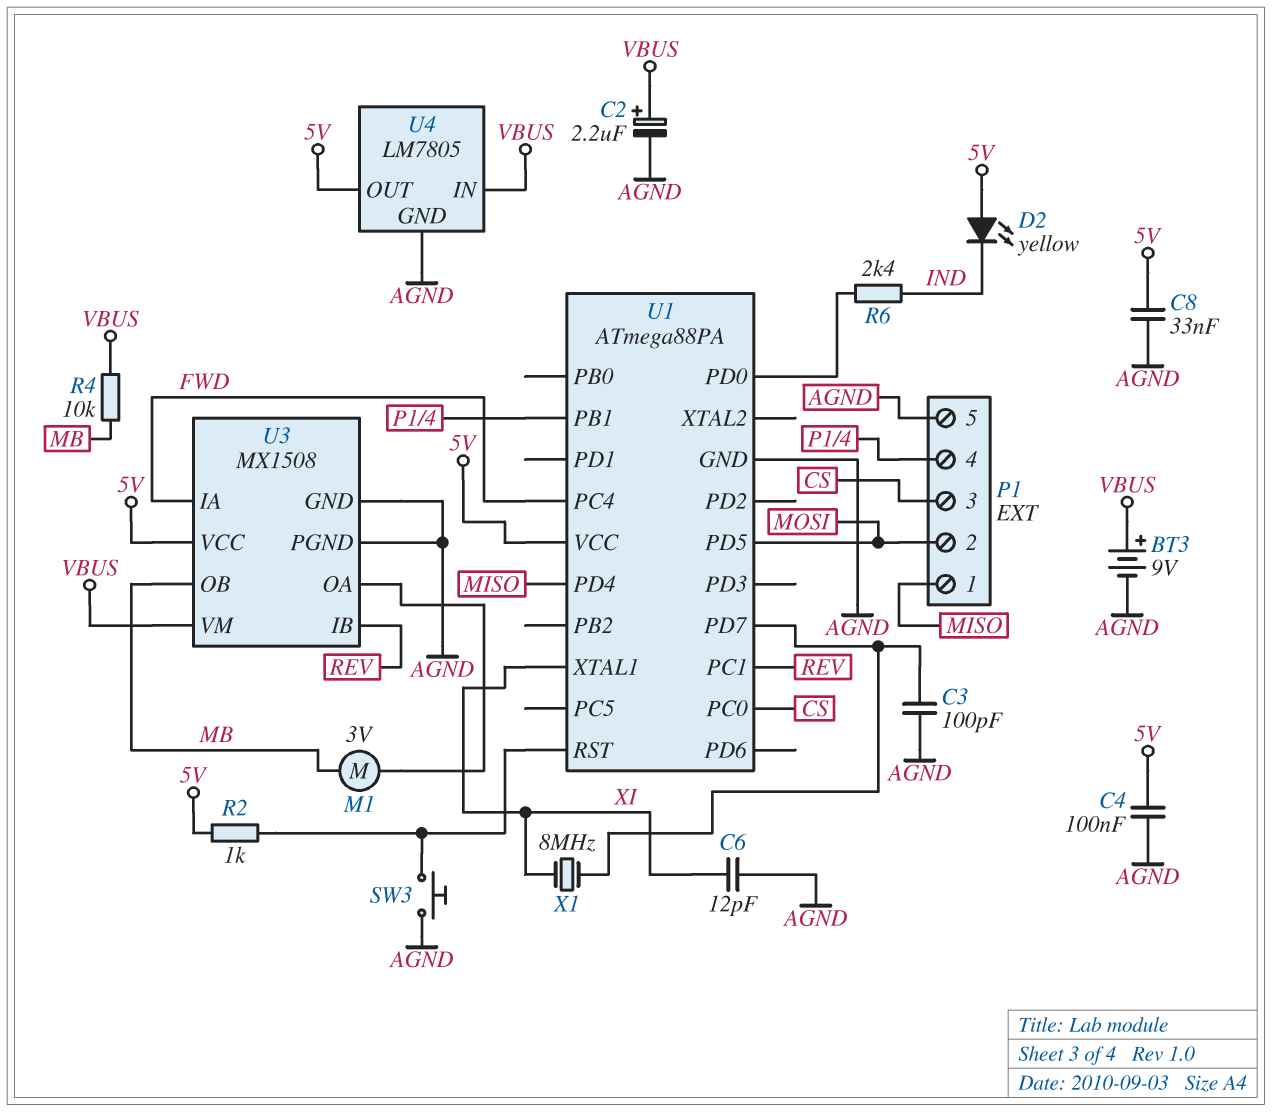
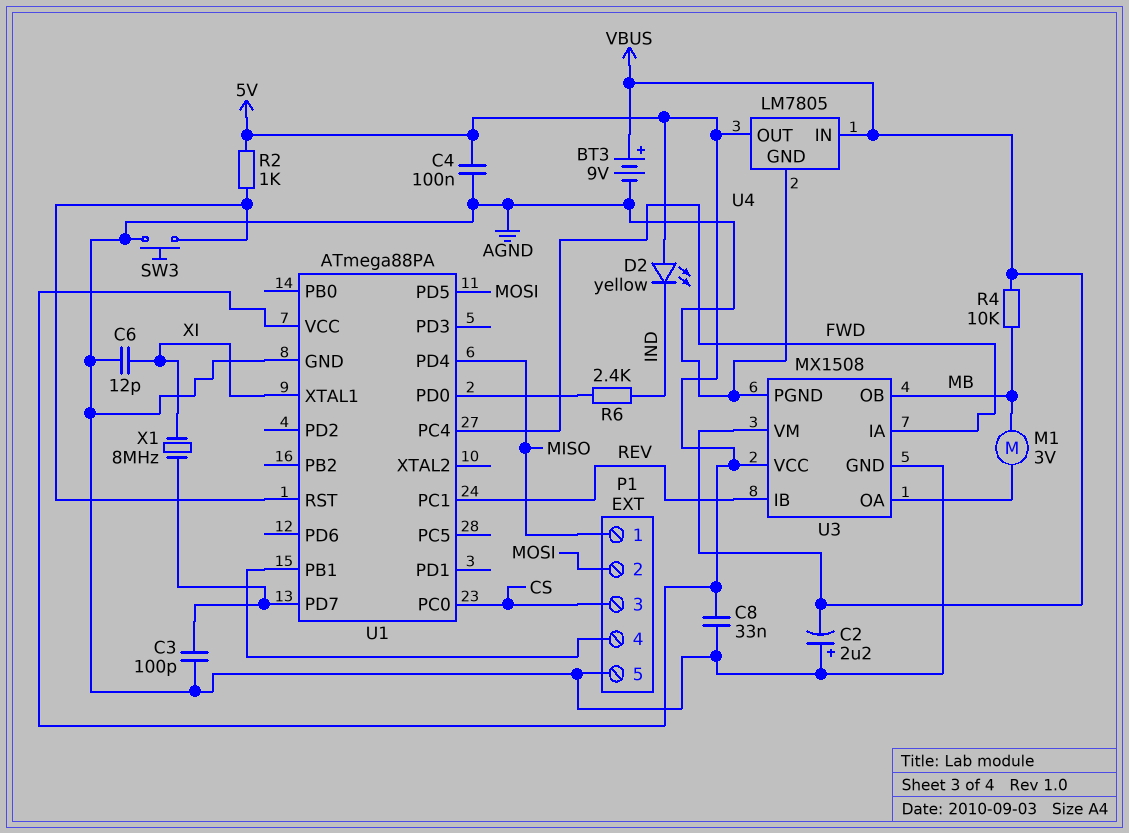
C2: 2.2uF (plus VBUS, minus AGND) -> 2.2uF (plus AGND, minus VBUS)

